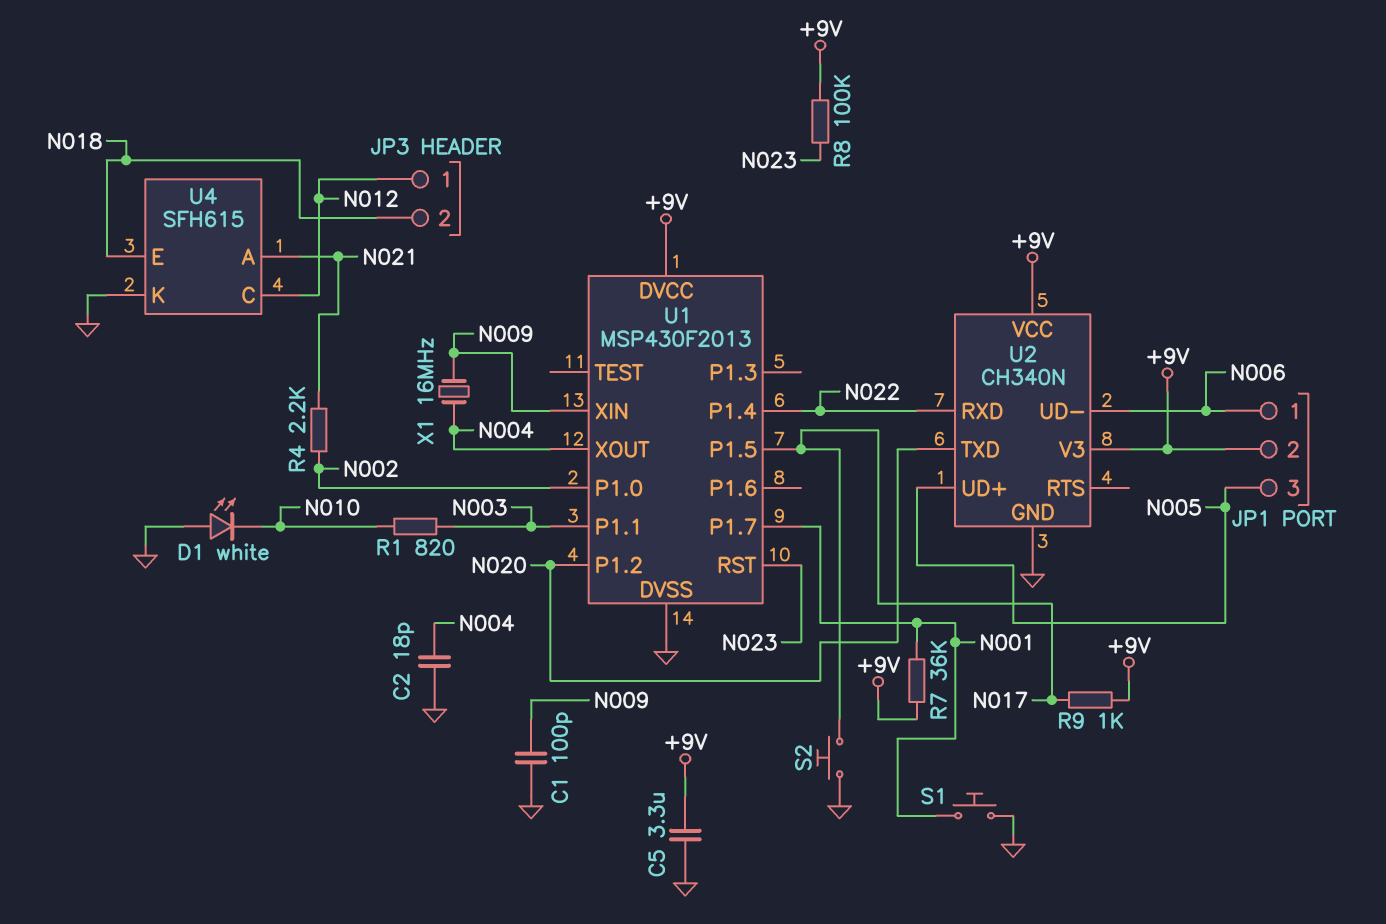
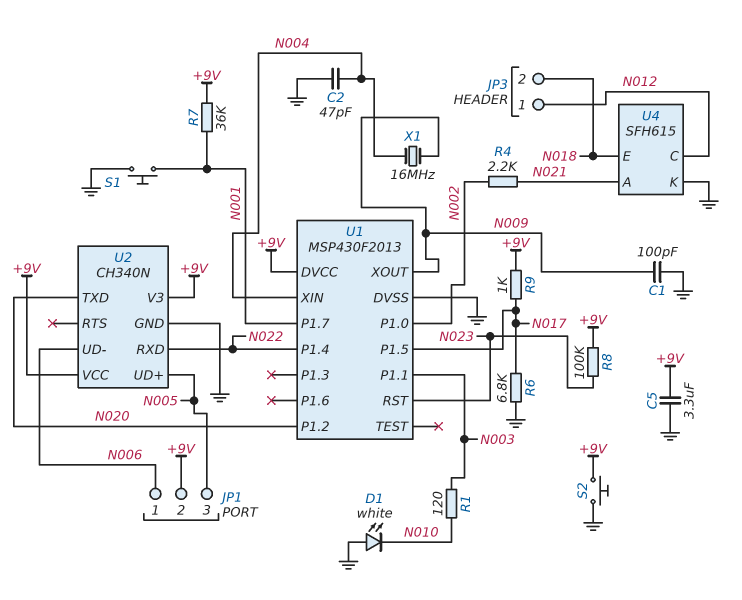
C2: 18pF (GND, N004) -> 47pF (GND, N004)
R1: 820 (N003, N010) -> 120 (N003, N010)
R6: none -> 6.8k (GND, N017)
S2: button (GND, N017) -> button (+9V, GND)
U1 pin XIN: N009 -> N004
U1 pin XOUT: N004 -> N009

